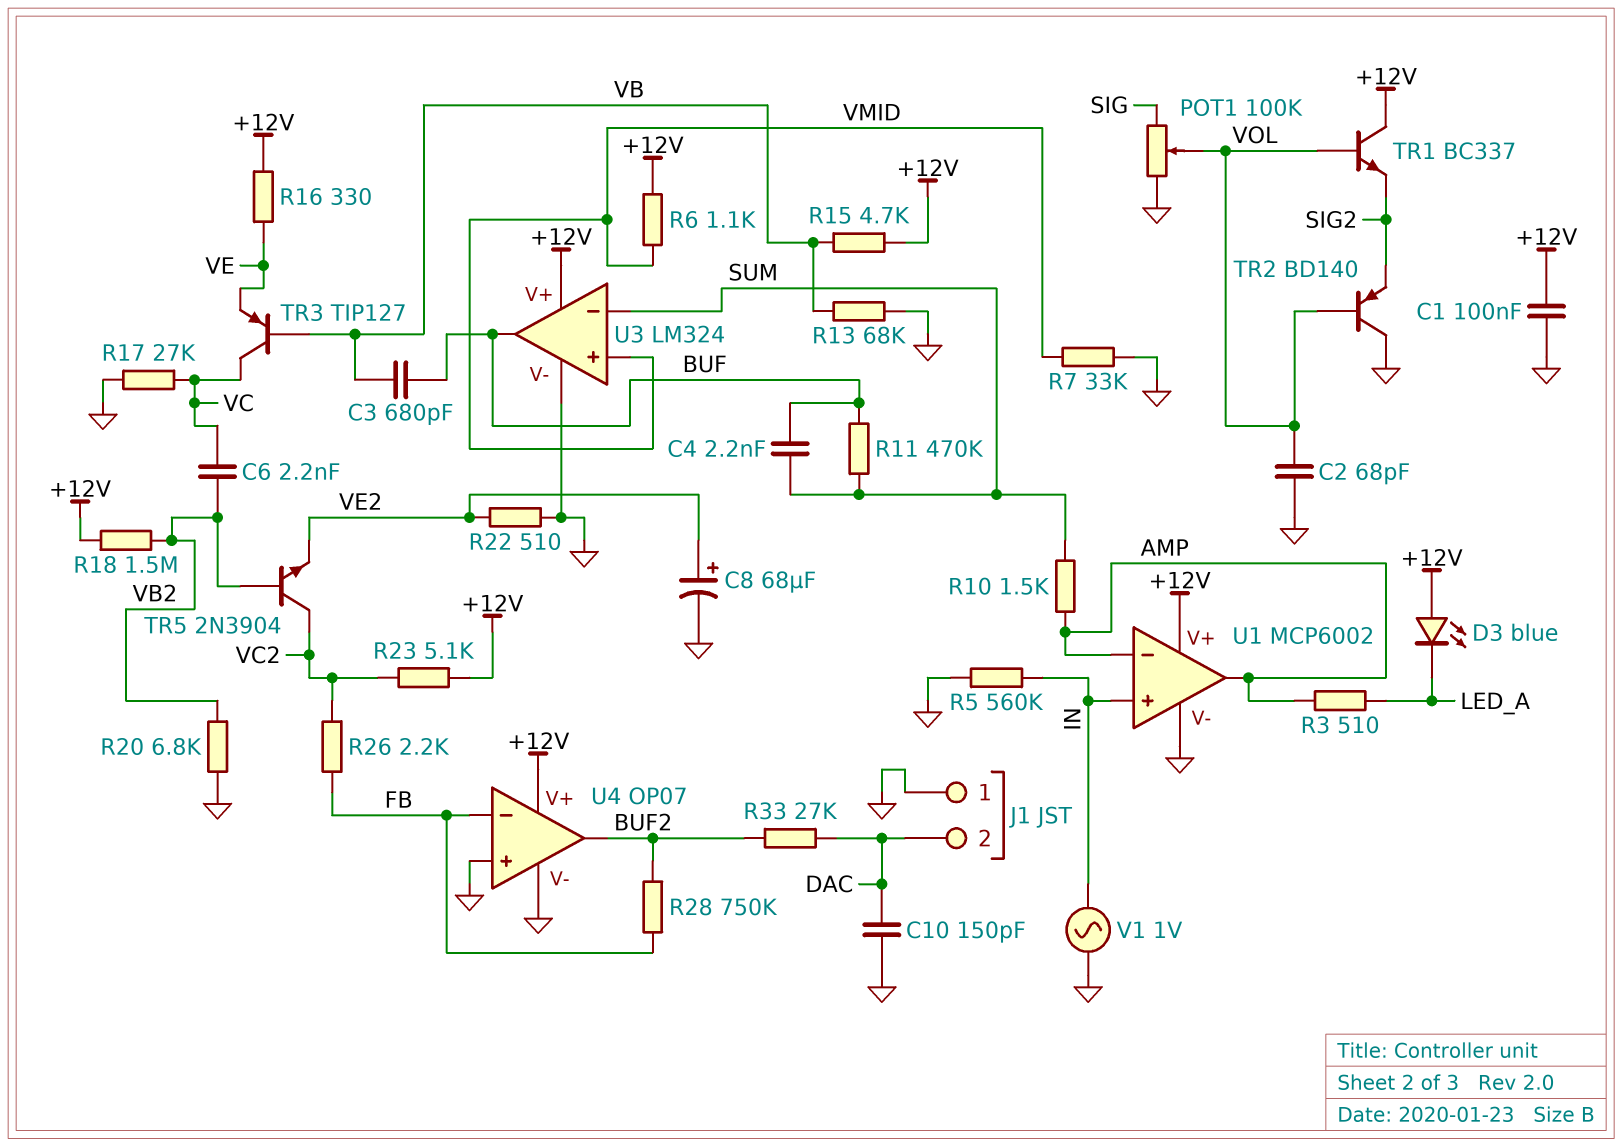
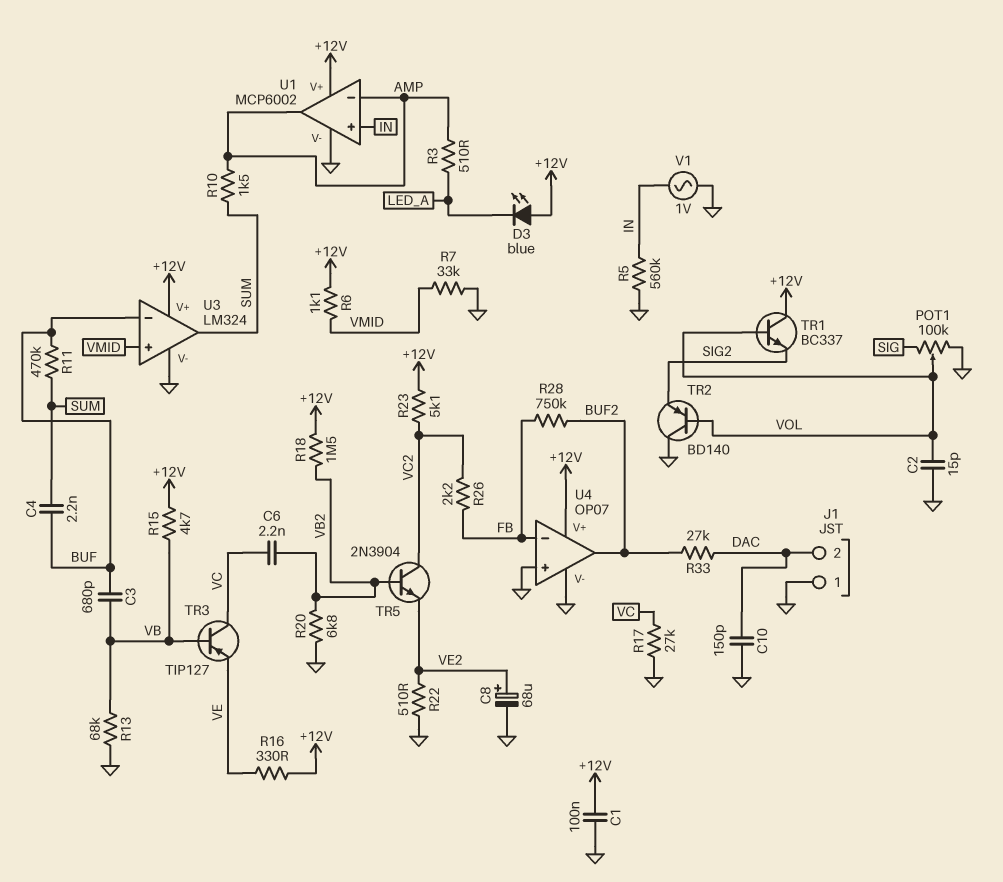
C2: 68pF (GND, VOL) -> 15pF (GND, VOL)
U3 pin in-: SUM -> BUF
U3 pin out: BUF -> SUM

